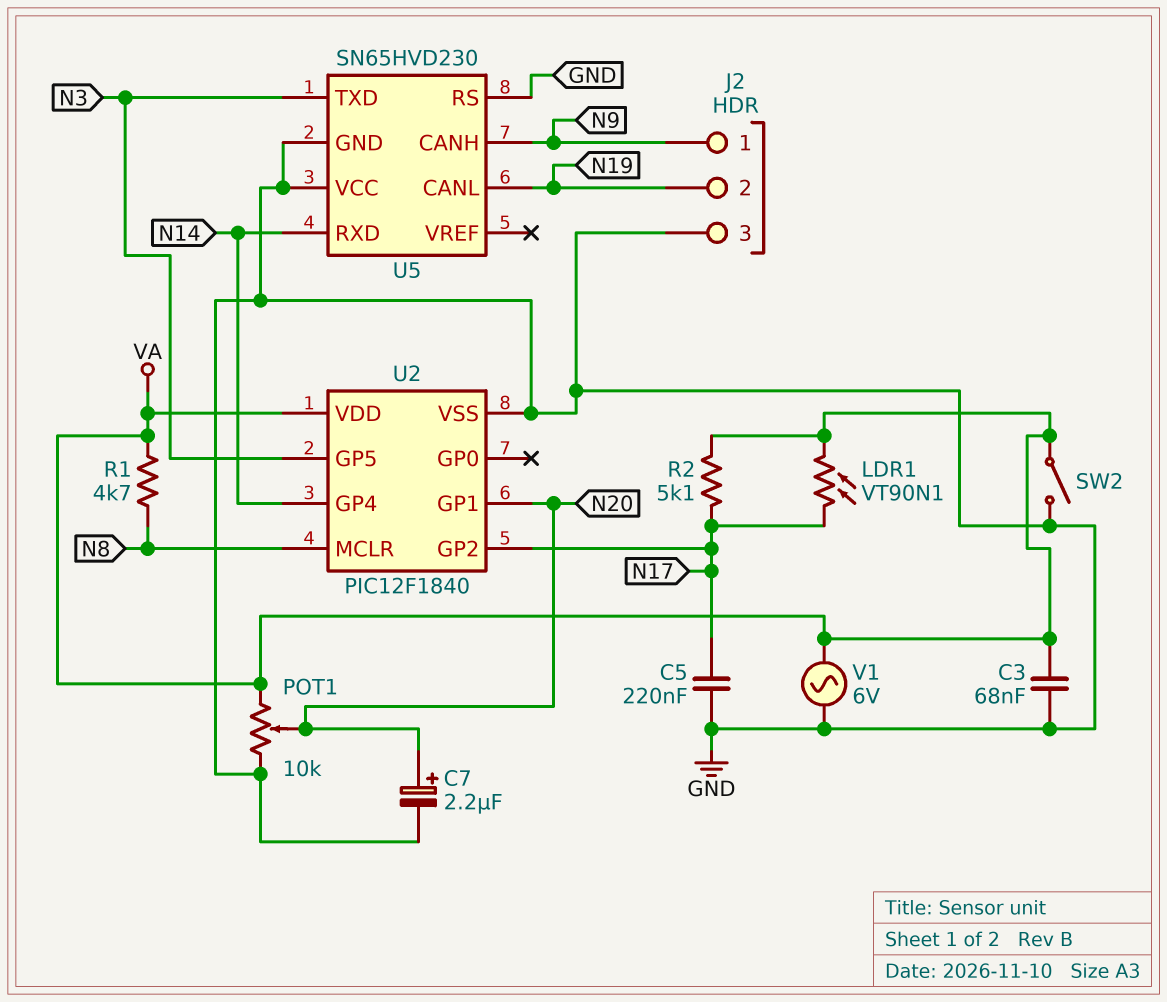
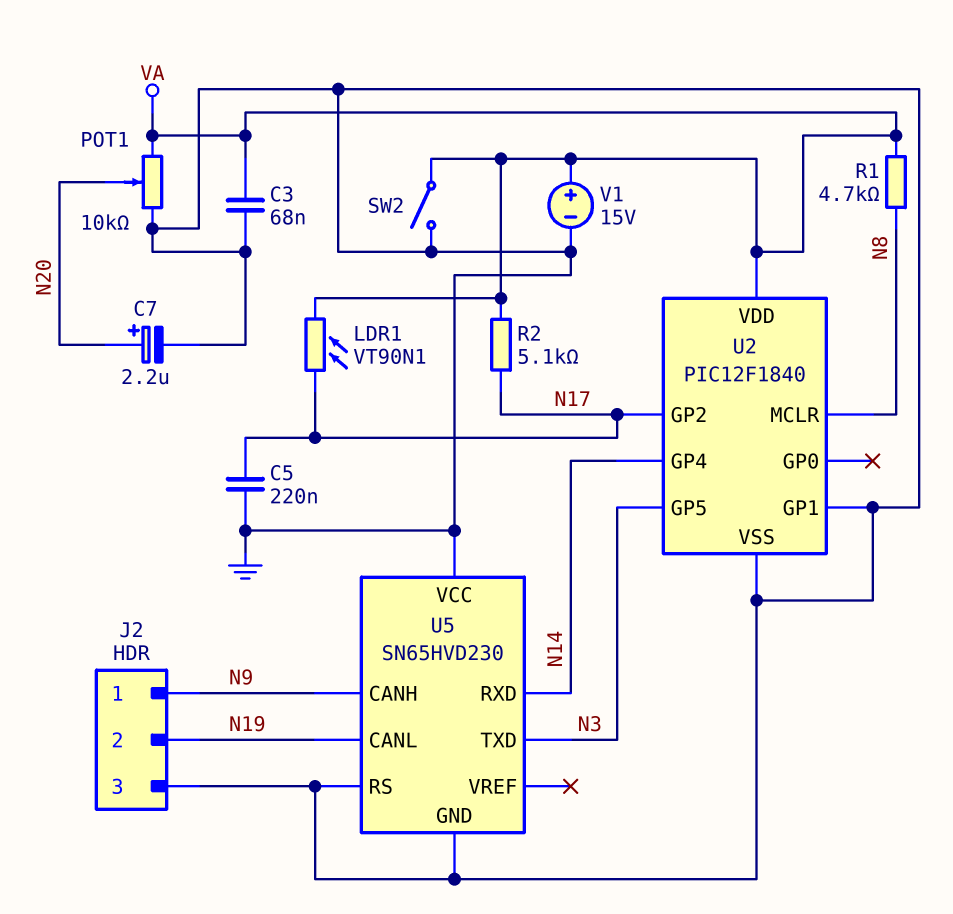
U2 pin GP1: N20 -> GND
V1: AC 6V (GND, VA) -> 15V (plus VA, minus GND)

